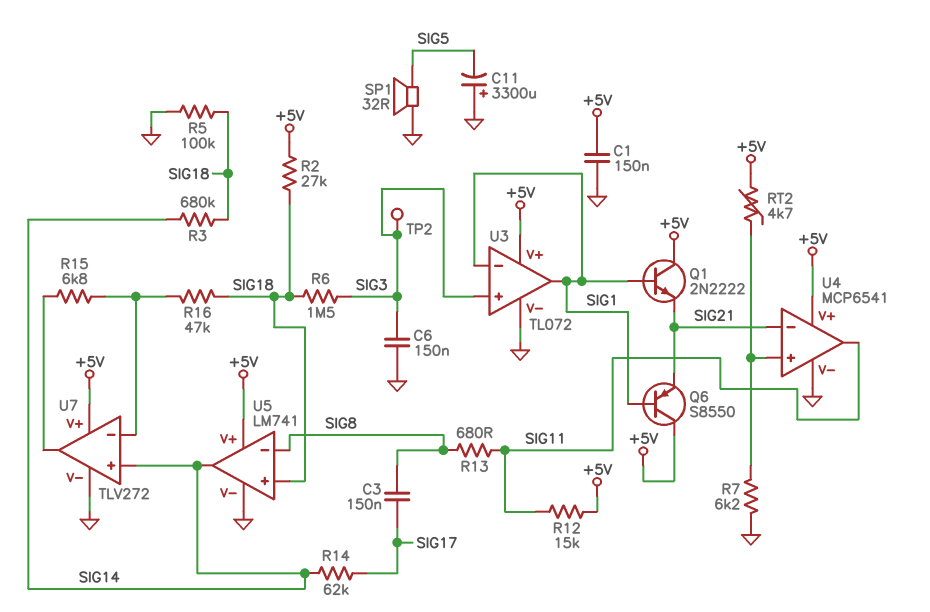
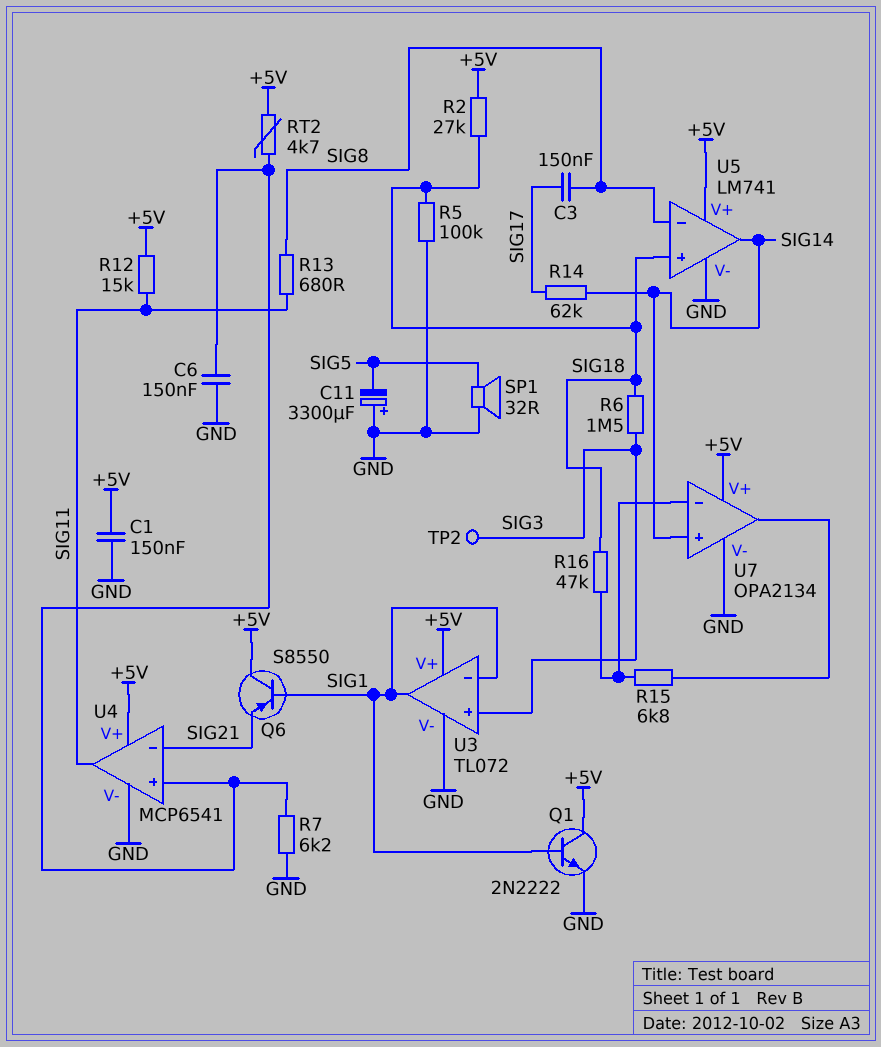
C6: 150nF (GND, SIG3) -> 150nF (GND, U4/in+)
Q1: NPN 2N2222 (B SIG1, C +5V, E SIG21) -> NPN 2N2222 (B SIG1, C +5V, E GND)
R3: 680k (SIG14, SIG18) -> none
U7: TLV272 -> OPA2134

